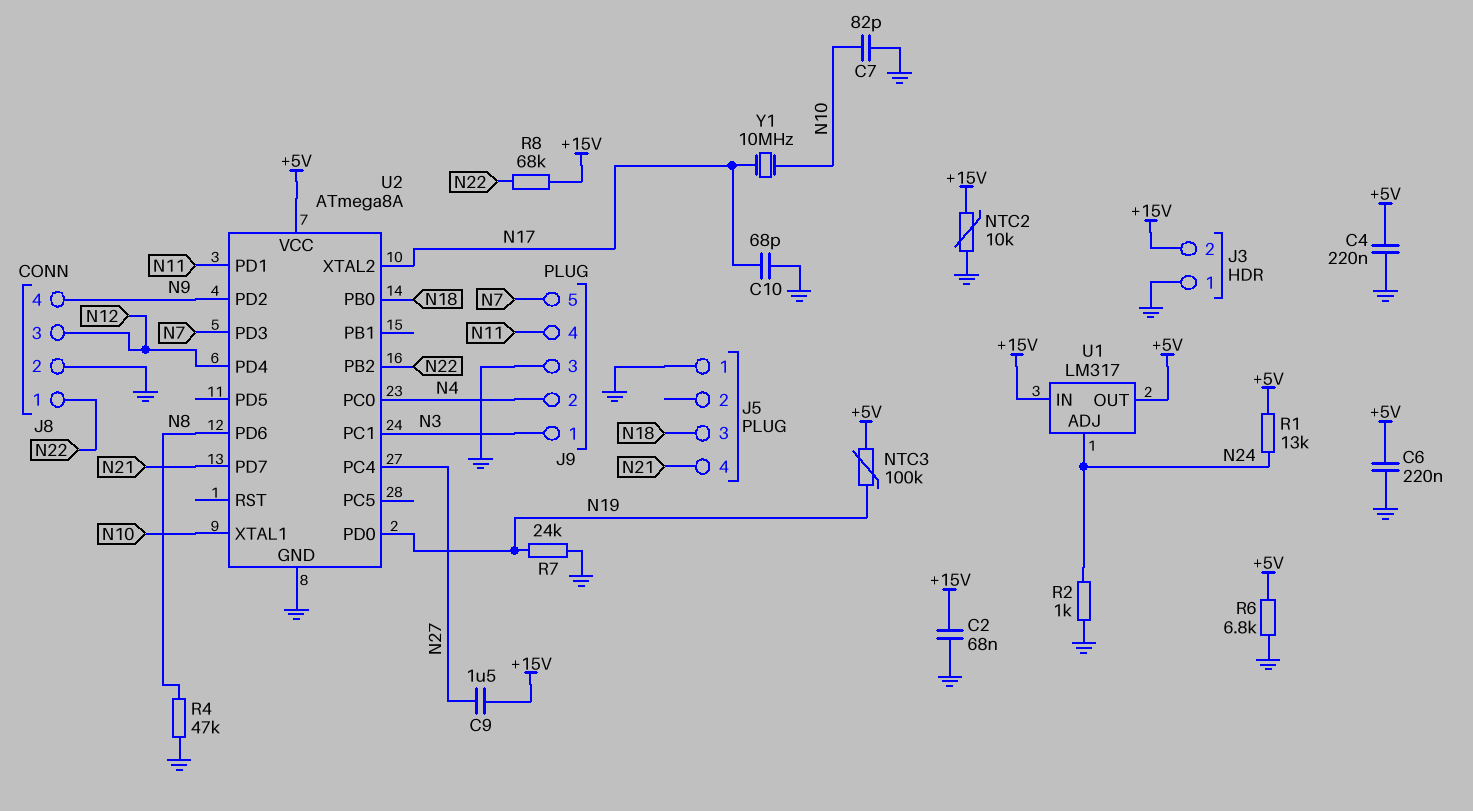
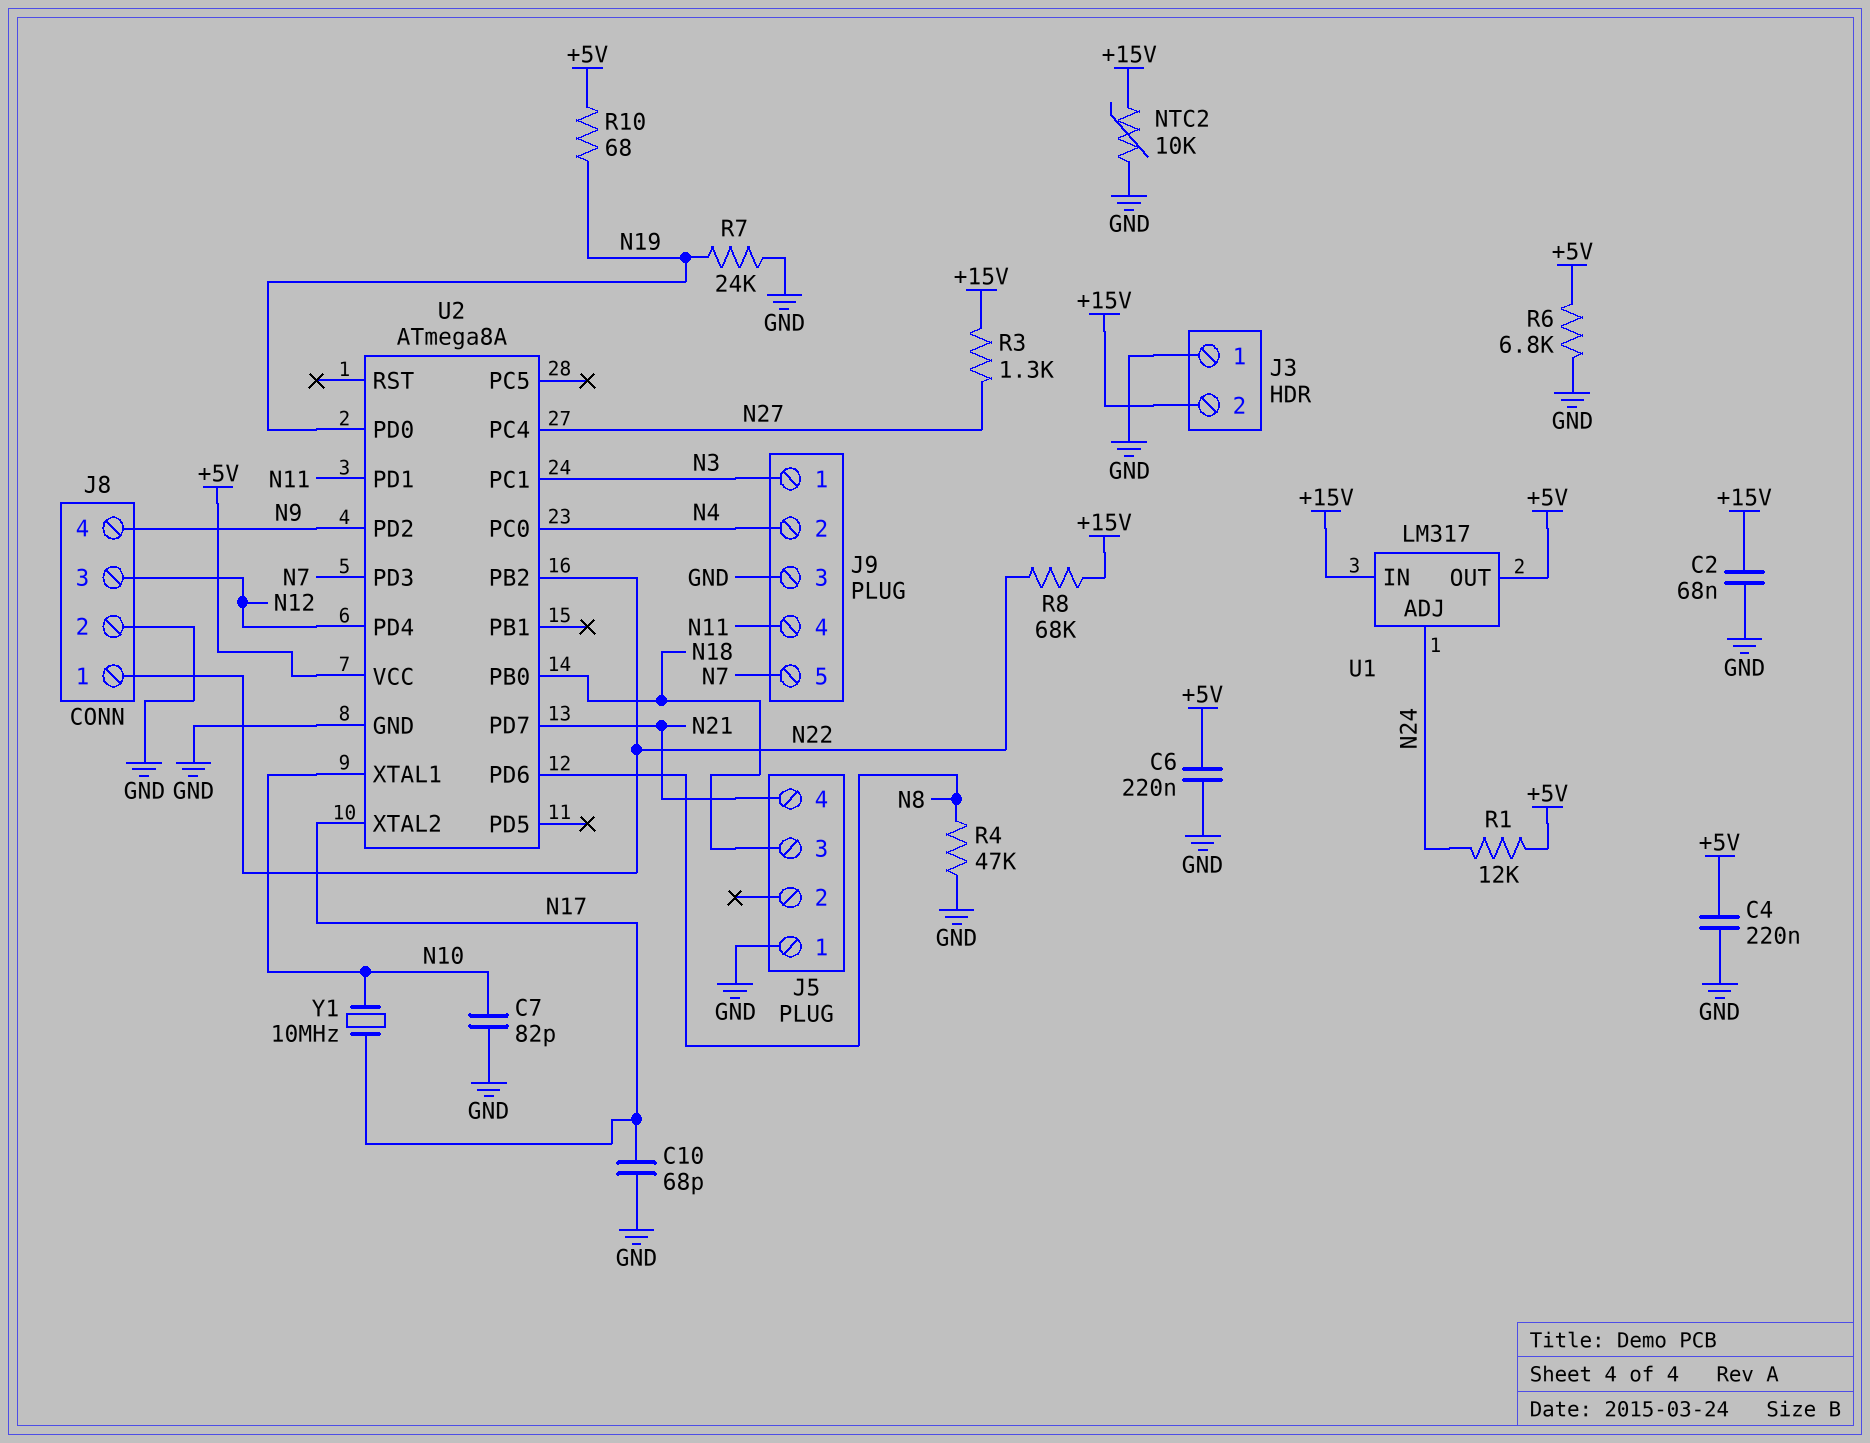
C9: 1.5uF (+15V, N27) -> none
NTC3: 100k (+5V, N19) -> none
R1: 13k (+5V, N24) -> 12k (+5V, N24)
R2: 1k (GND, N24) -> none
R3: none -> 1.3k (+15V, N27)
R10: none -> 68 (+5V, N19)

